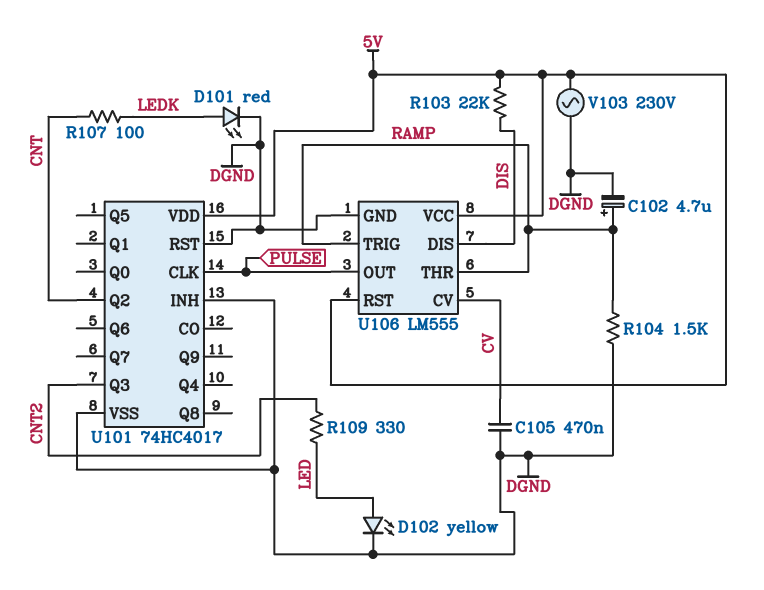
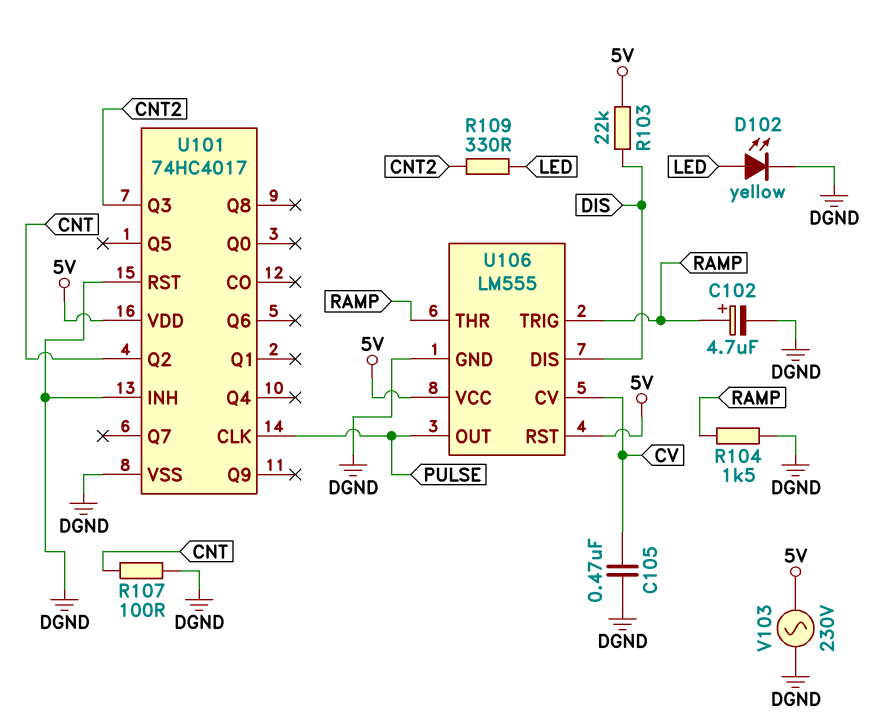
D101: LED red (A LEDK, K DGND) -> none
R107: 100 (CNT, LEDK) -> 100 (CNT, DGND)

